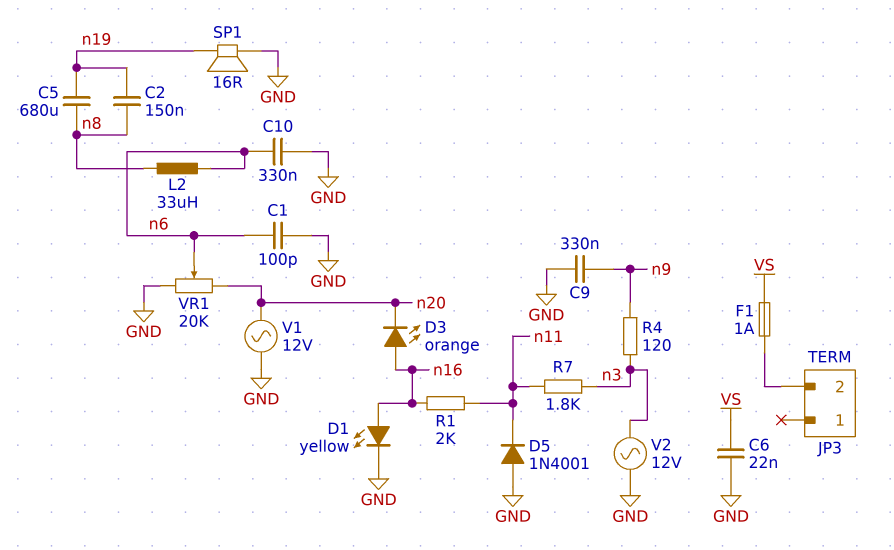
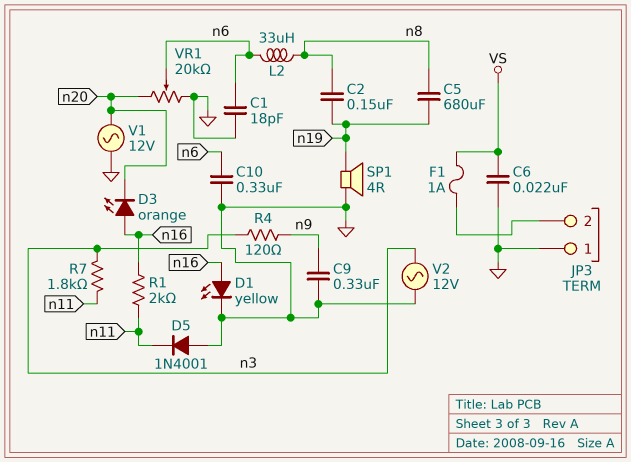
C1: 100pF (GND, n6) -> 18pF (GND, n6)
JP3 pin 1: none -> GND
SP1: speaker 16R (GND, n19) -> speaker 4R (GND, n19)

